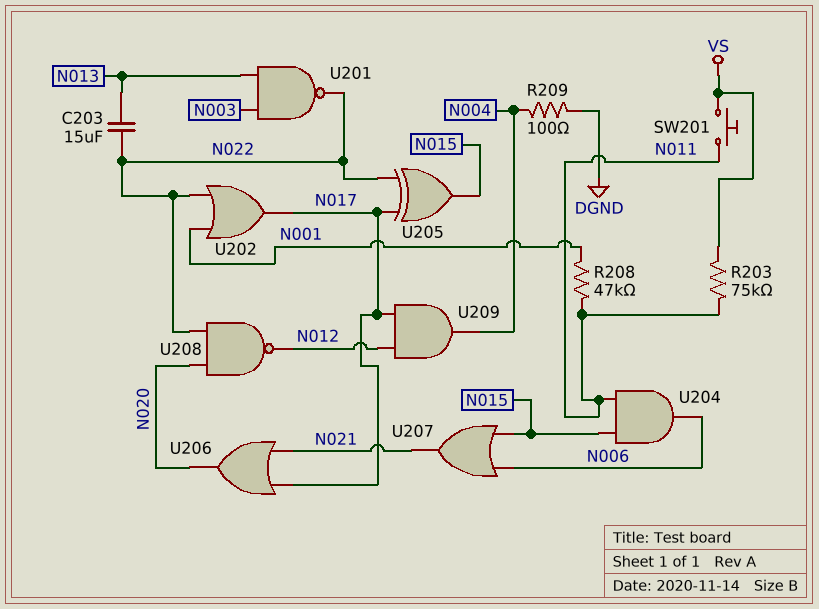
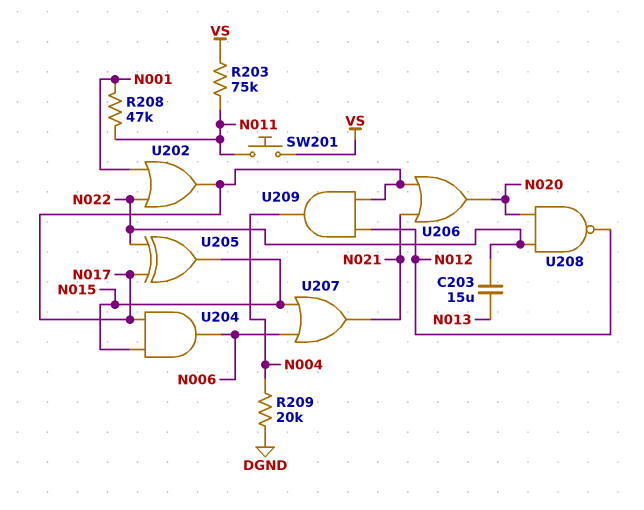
R209: 100 (DGND, N004) -> 20k (DGND, N004)
U201: NAND (in N003, in N013, out N022) -> none
U204: AND (in N011, in N015, out N006) -> AND (in N015, in N017, out N006)

